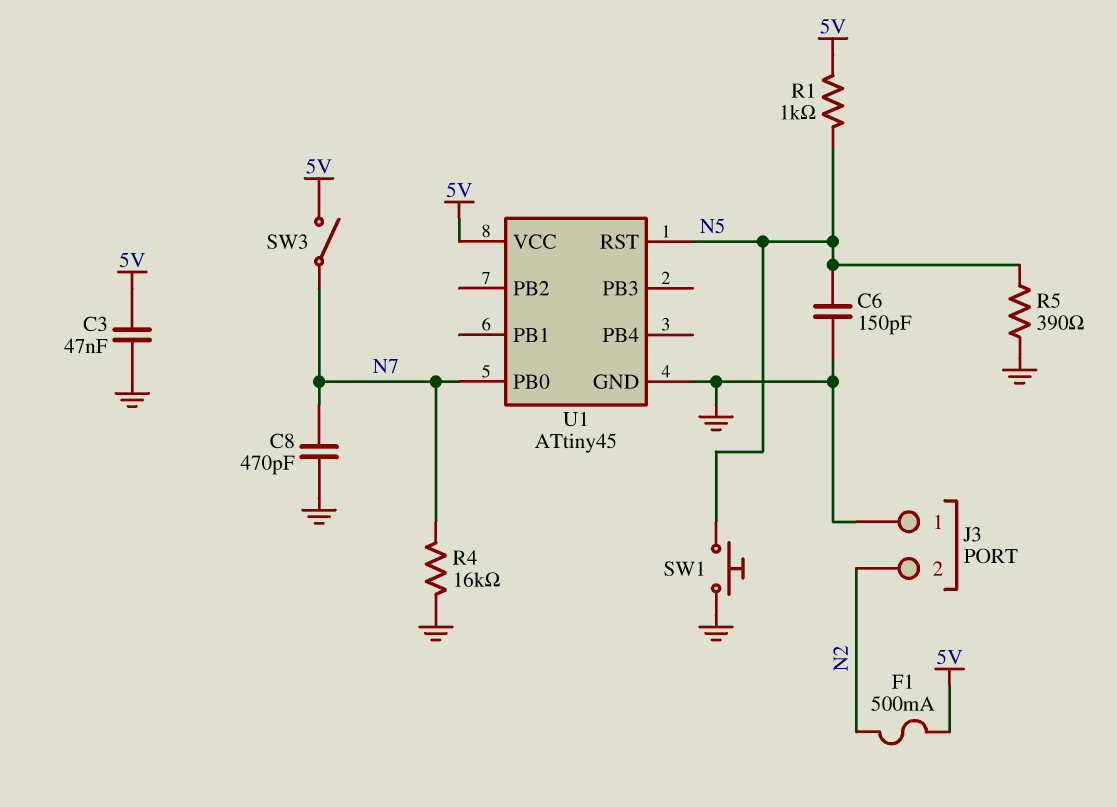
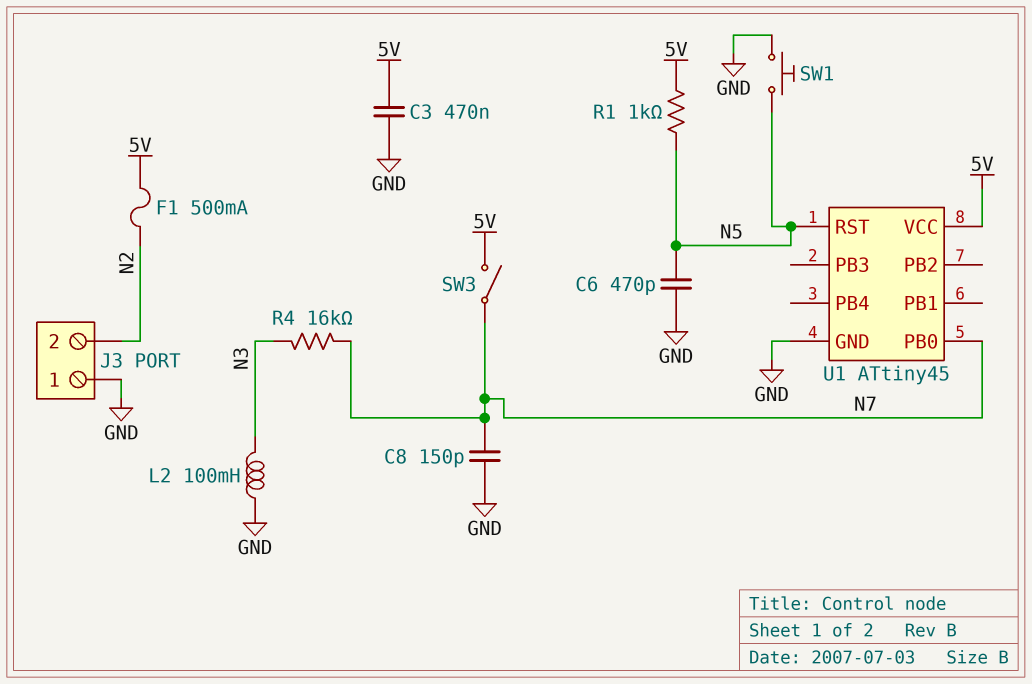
C3: 47nF (5V, GND) -> 470nF (5V, GND)
C6: 150pF (GND, N5) -> 470pF (GND, N5)
C8: 470pF (GND, N7) -> 150pF (GND, N7)
L2: none -> 100mH (GND, N3)
R4: 16k (GND, N7) -> 16k (N3, N7)
R5: 390 (GND, N5) -> none

